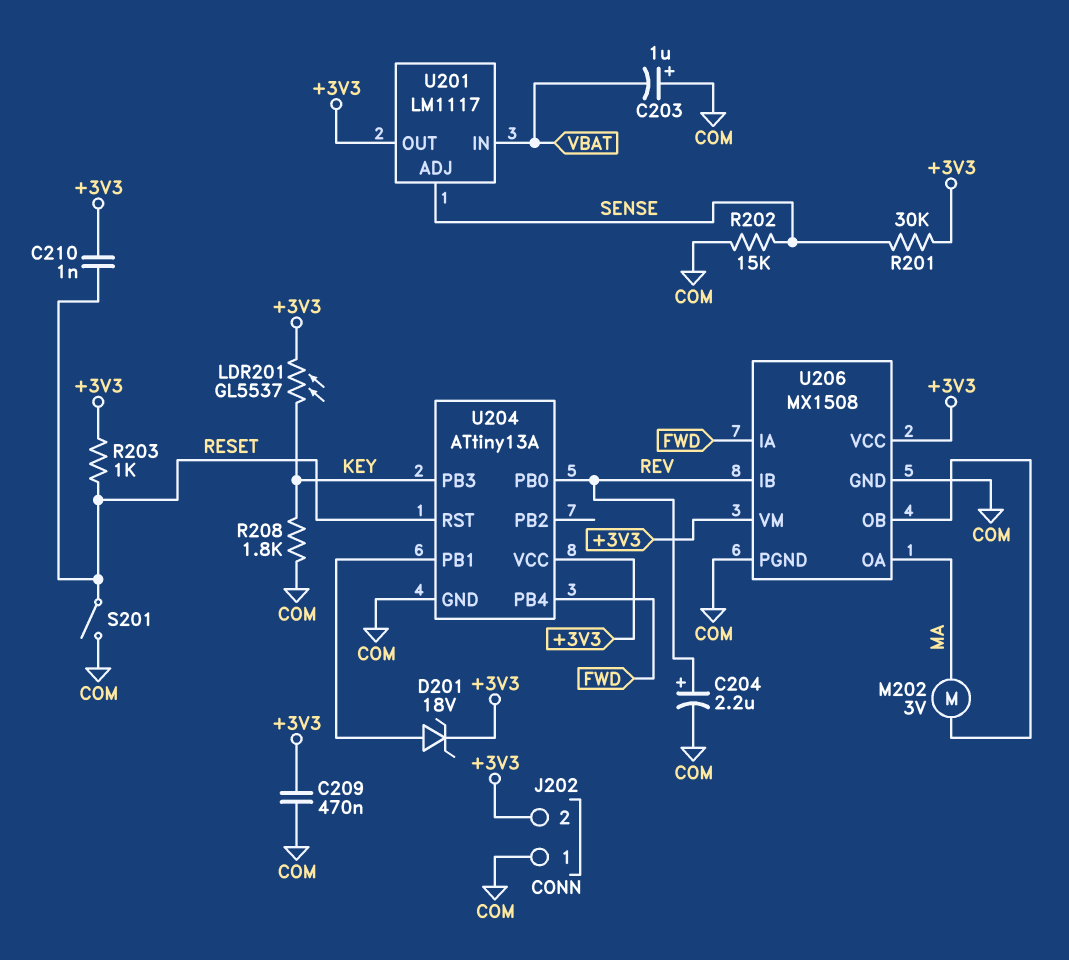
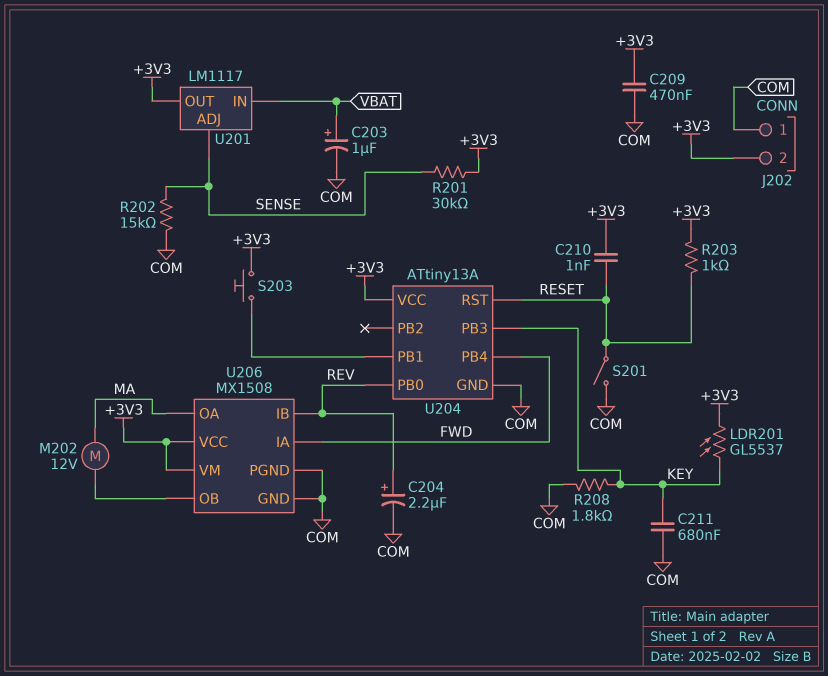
C203: 1uF (plus COM, minus VBAT) -> 1uF (plus VBAT, minus COM)
C211: none -> 680nF (COM, KEY)
D201: zener 18V (A U204/PB1, K +3V3) -> none
M202: motor 3V (MA, U206/OB) -> motor 12V (MA, U206/OB)
S203: none -> button (+3V3, U204/PB1)

